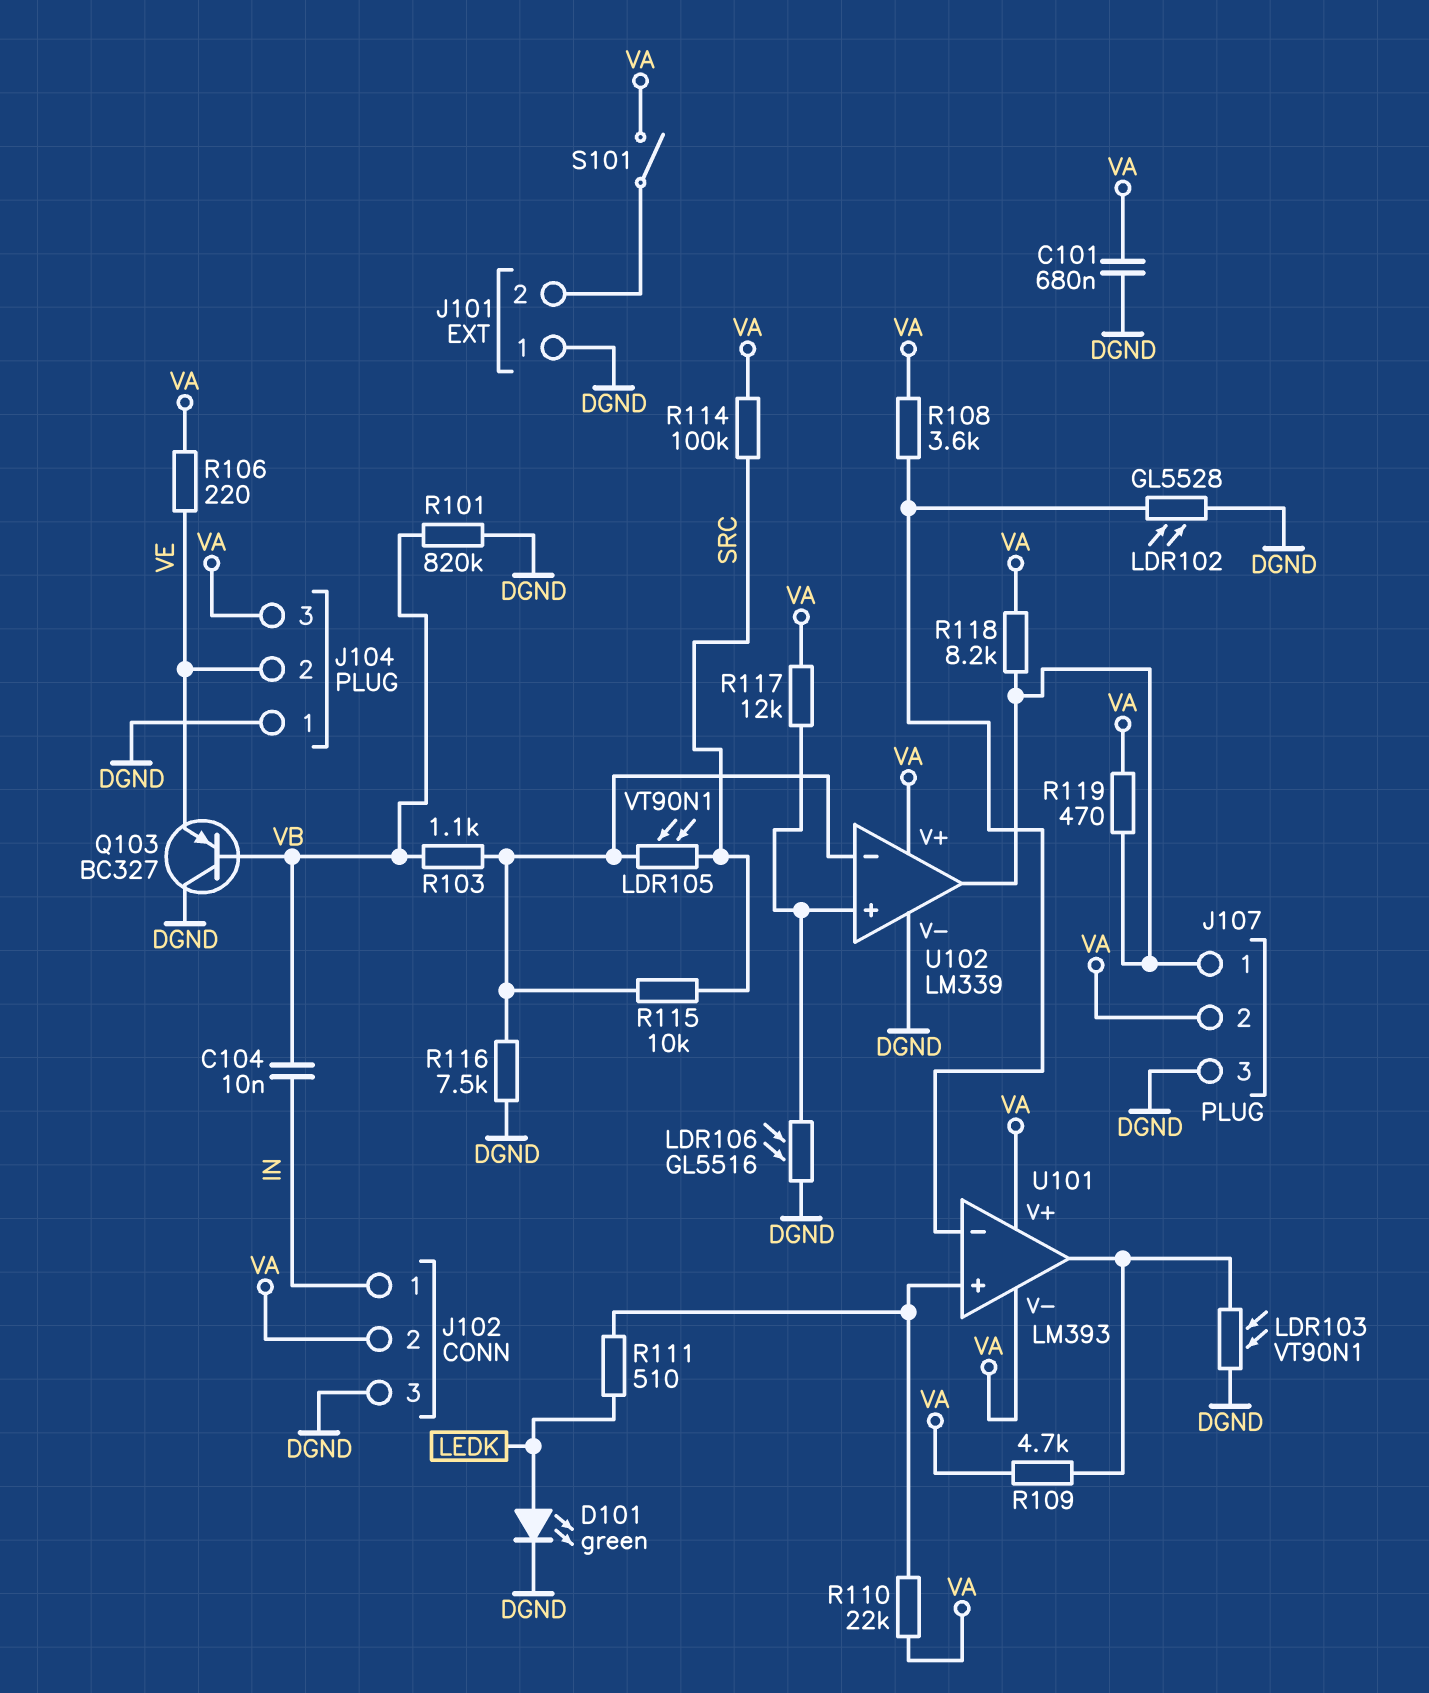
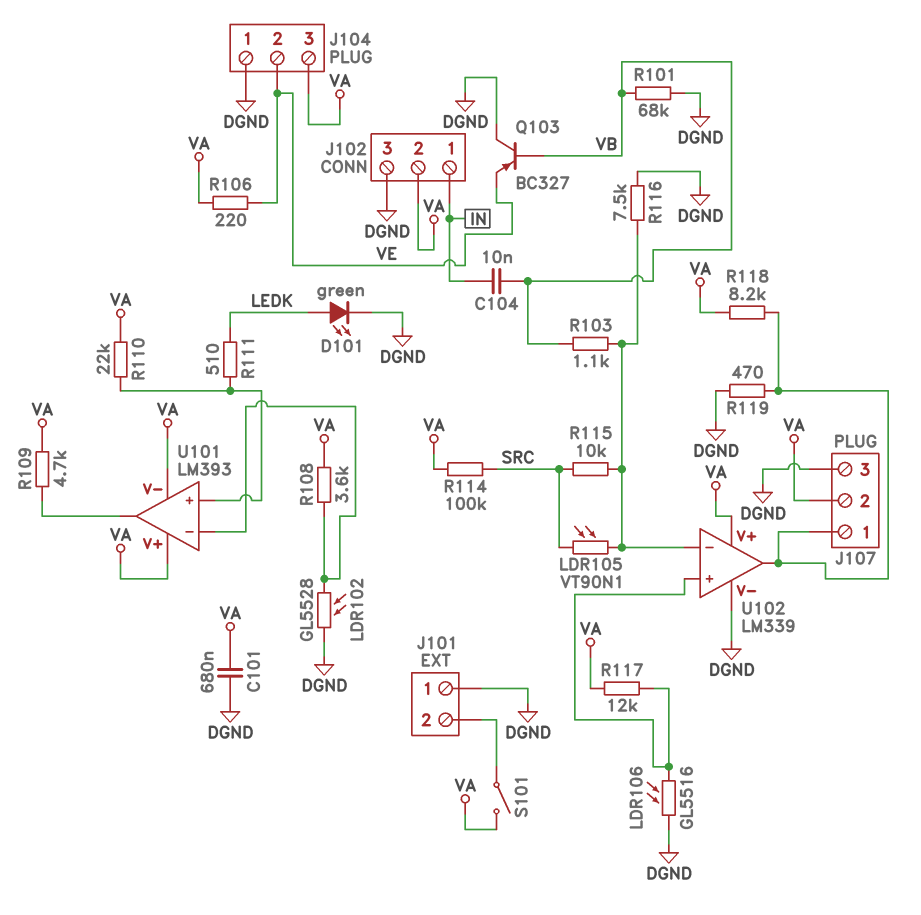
LDR103: VT90N1 (DGND, U101/out) -> none
R101: 820k (DGND, VB) -> 68k (DGND, VB)
R119: 470 (J107/1, VA) -> 470 (DGND, J107/1)

